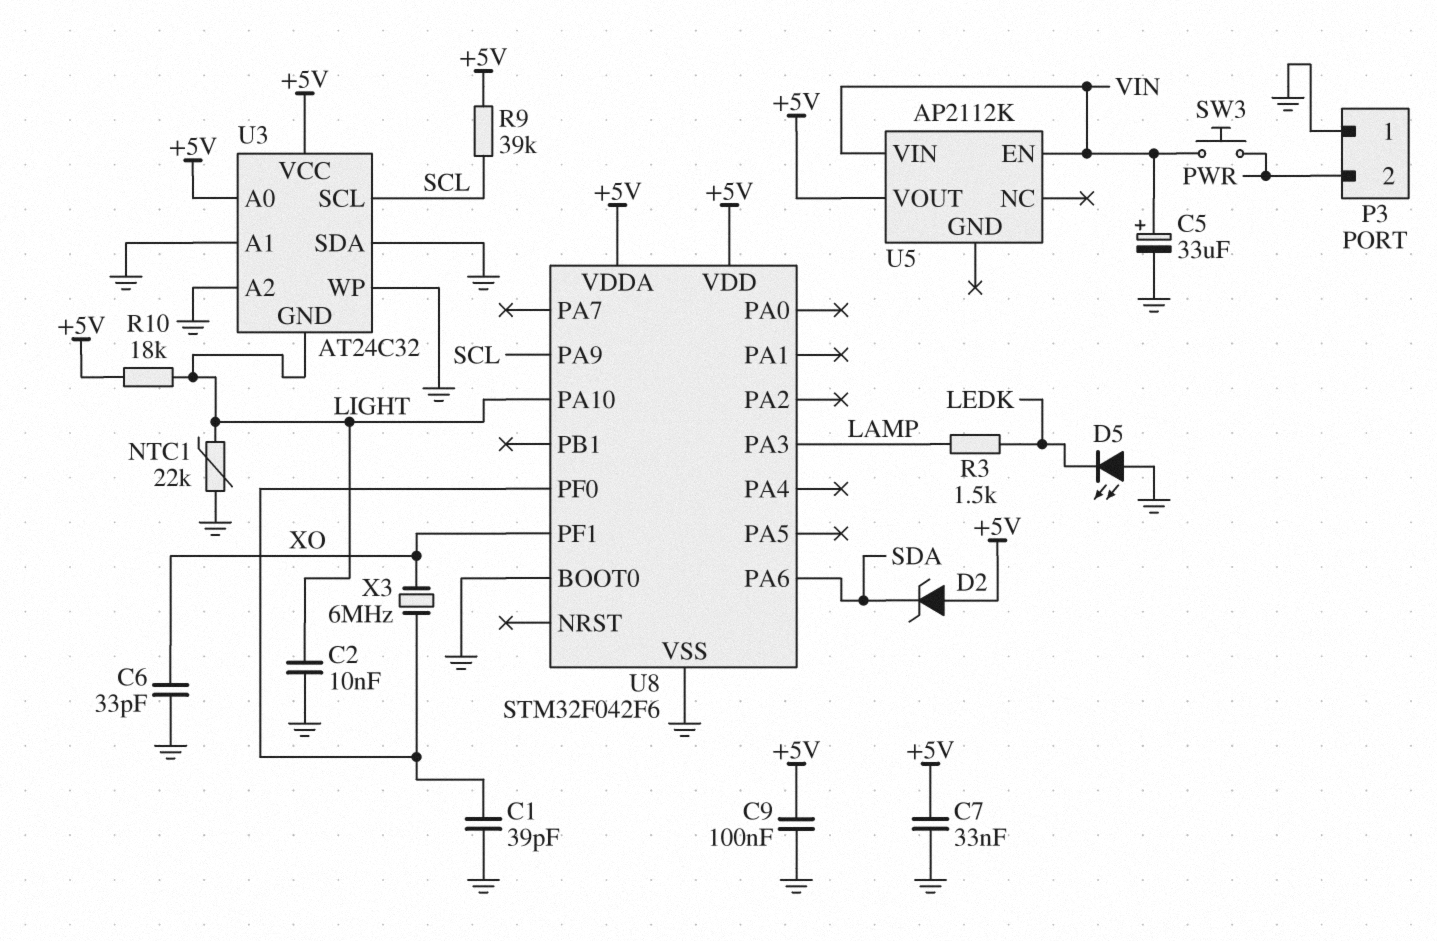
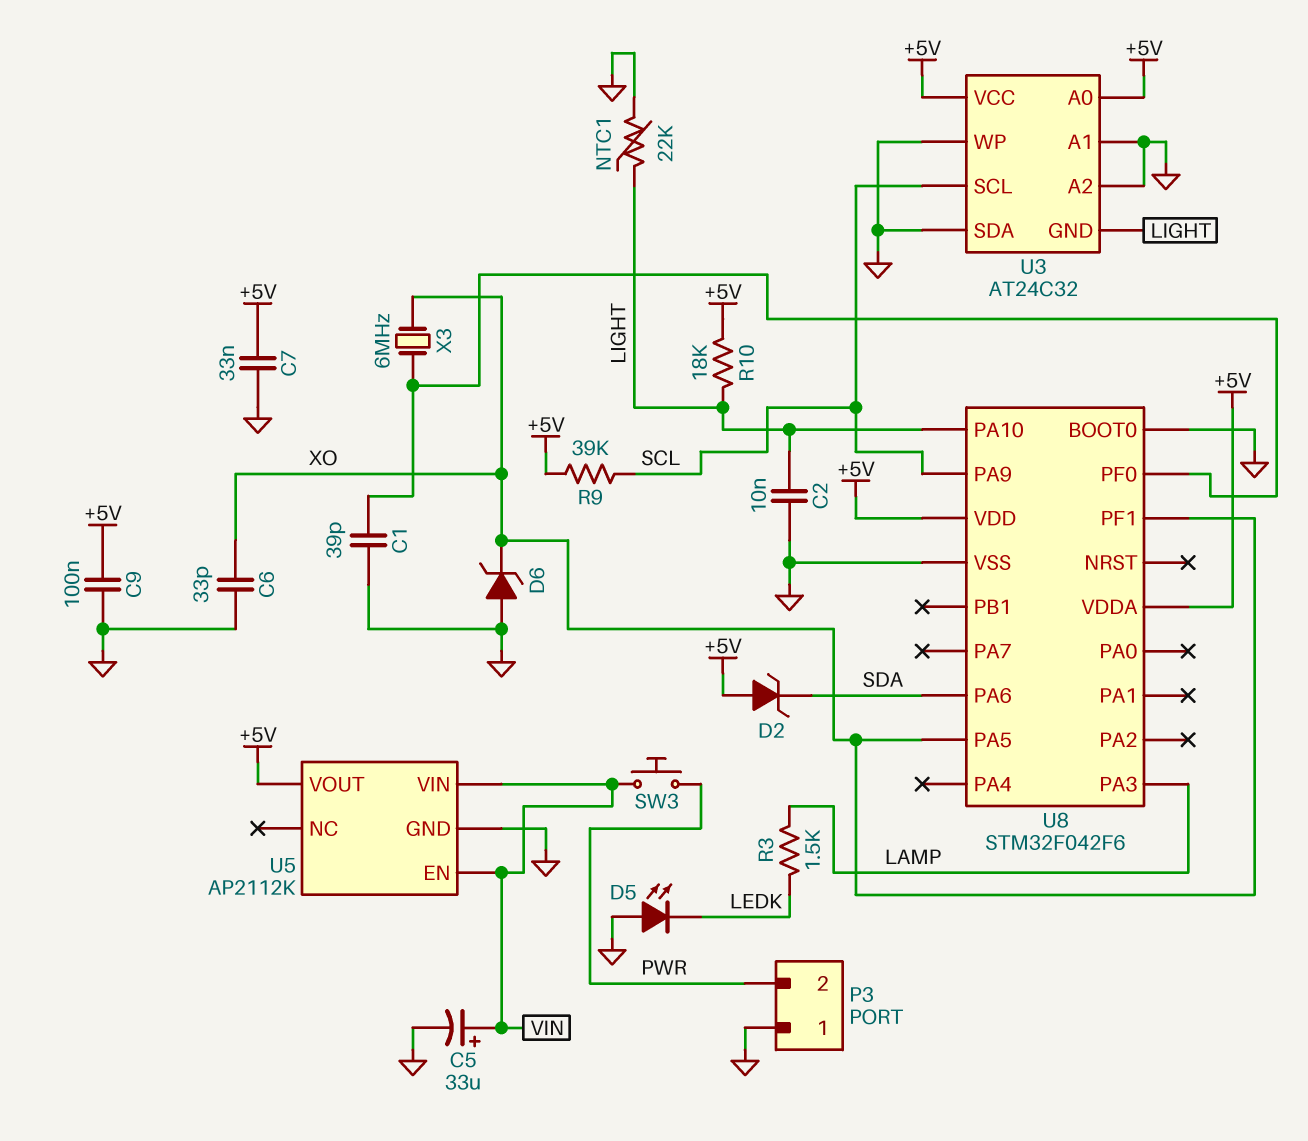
D6: none -> zener (A GND, K XO)
U5 pin GND: none -> GND
U8 pin PA5: none -> XO

